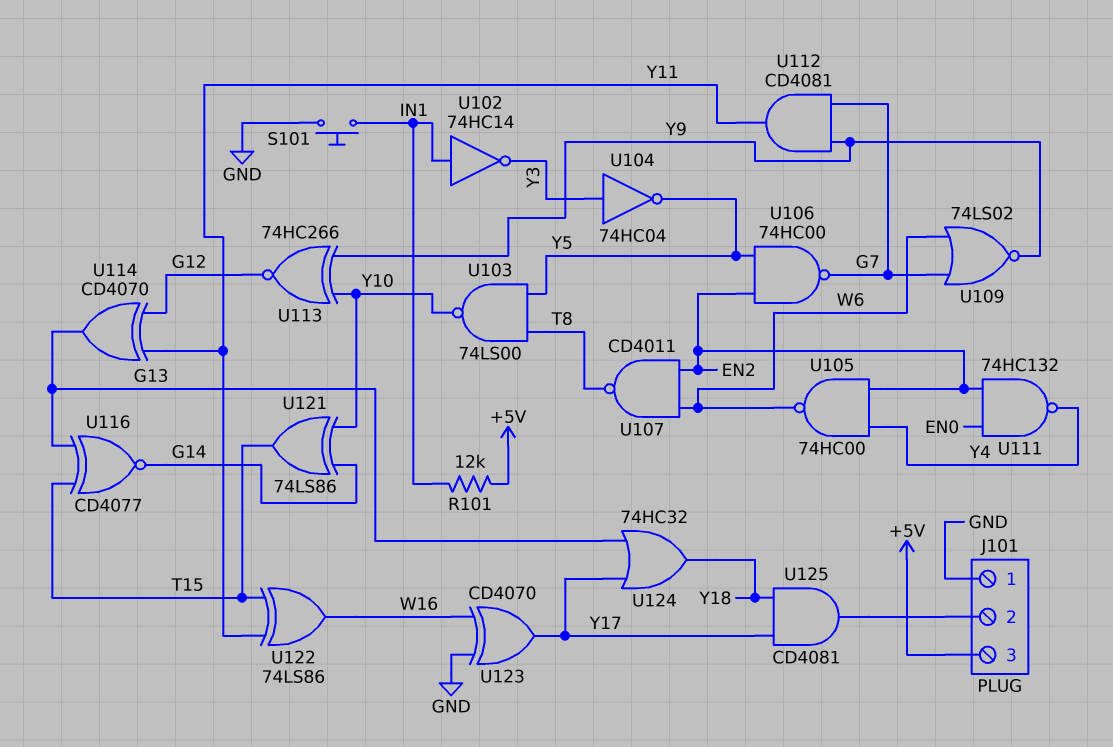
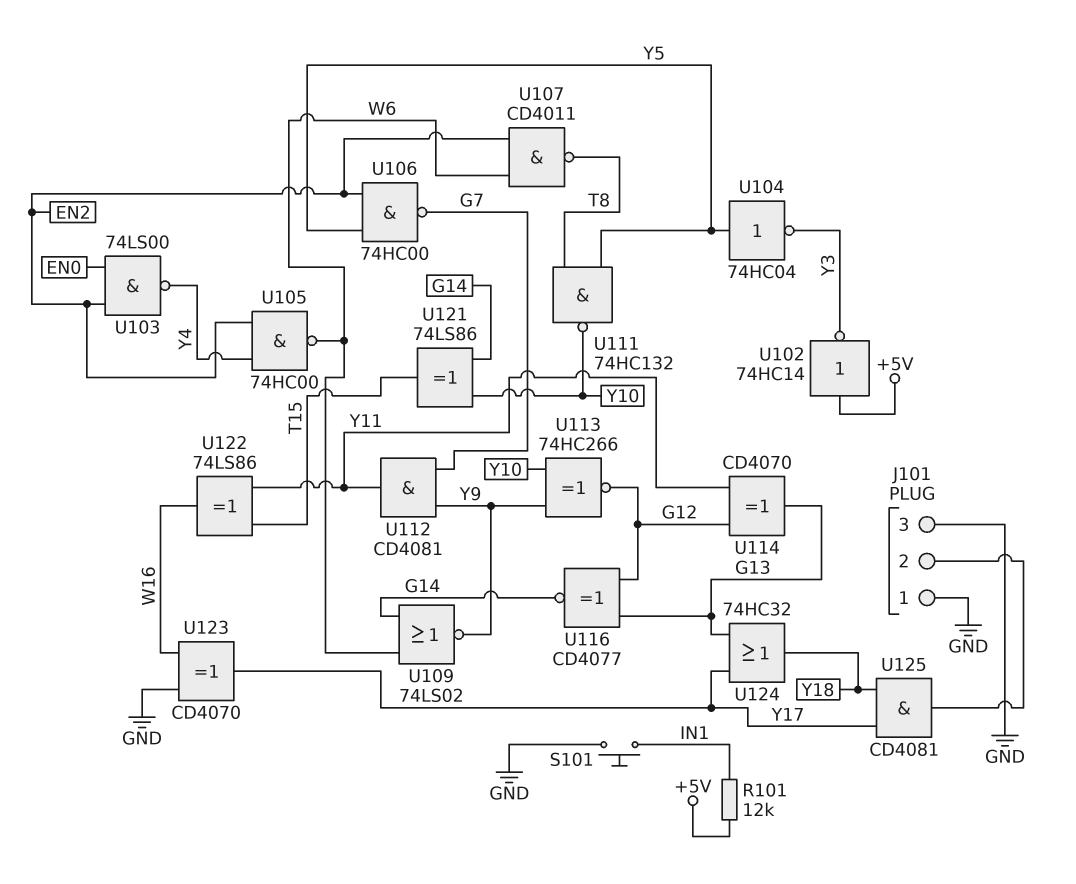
J101 pin 3: +5V -> GND
U102: NOT 74HC14 (in IN1, out Y3) -> NOT 74HC14 (in +5V, out Y3)
U103: NAND 74LS00 (in T8, in Y5, out Y10) -> NAND 74LS00 (in EN0, in EN2, out Y4)
U104: NOT 74HC04 (in Y3, out Y5) -> NOT 74HC04 (in Y5, out Y3)
U109: NOR 74LS02 (in G7, in W6, out Y9) -> NOR 74LS02 (in G14, in W6, out Y9)
U111: NAND 74HC132 (in EN0, in EN2, out Y4) -> NAND 74HC132 (in T8, in Y5, out Y10)
U116: XNOR CD4077 (in G13, in T15, out G14) -> XNOR CD4077 (in G12, in G13, out G14)

